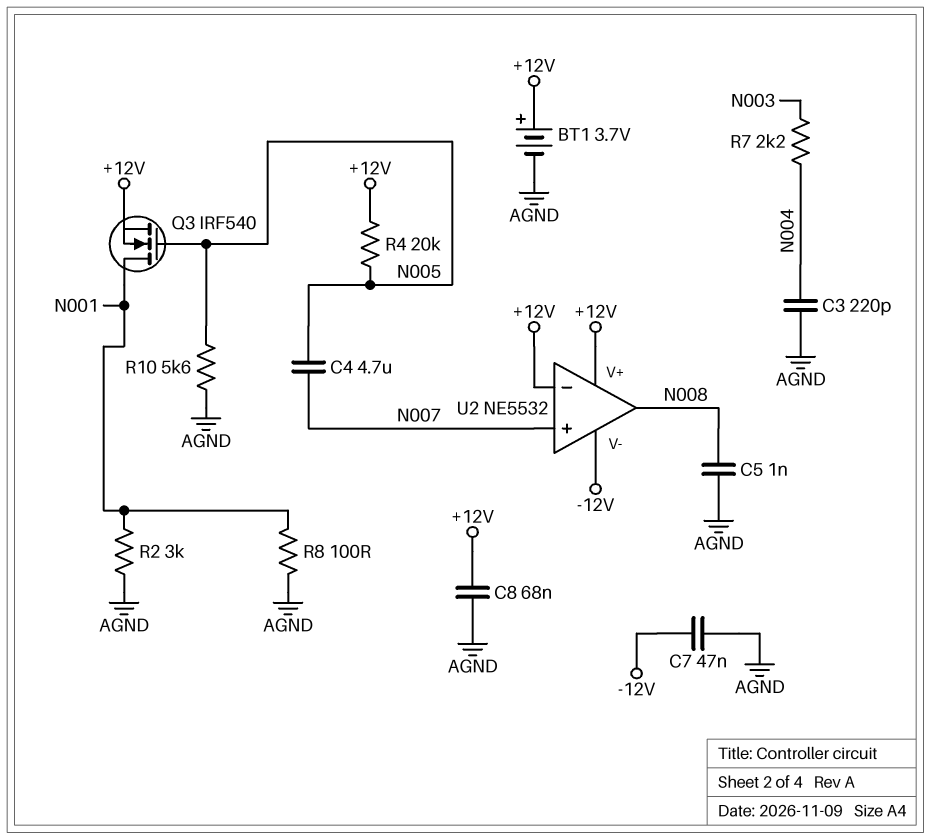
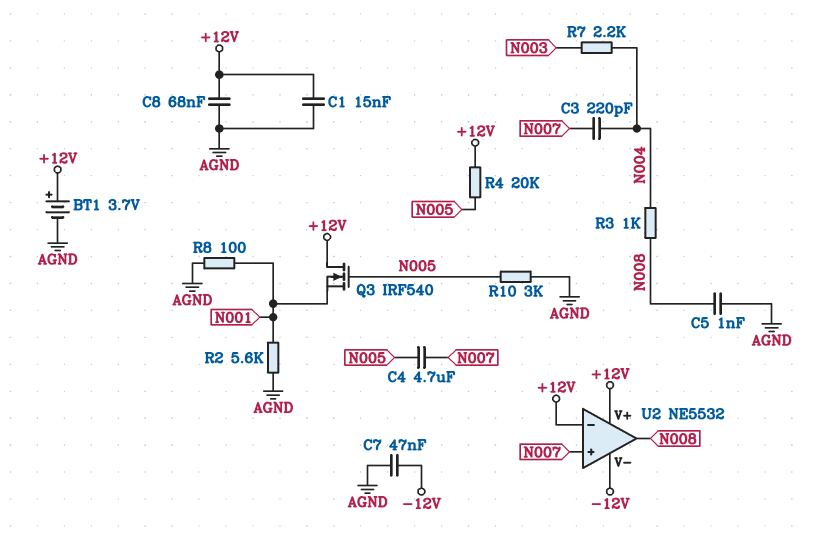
C1: none -> 15nF (+12V, AGND)
C3: 220pF (AGND, N004) -> 220pF (N004, N007)
Q3: NMOS IRF540 (G N005, D N001, S +12V) -> NMOS IRF540 (G N005, D +12V, S N001)
R2: 3k (AGND, N001) -> 5.6k (AGND, N001)
R3: none -> 1k (N004, N008)
R10: 5.6k (AGND, N005) -> 3k (AGND, N005)

